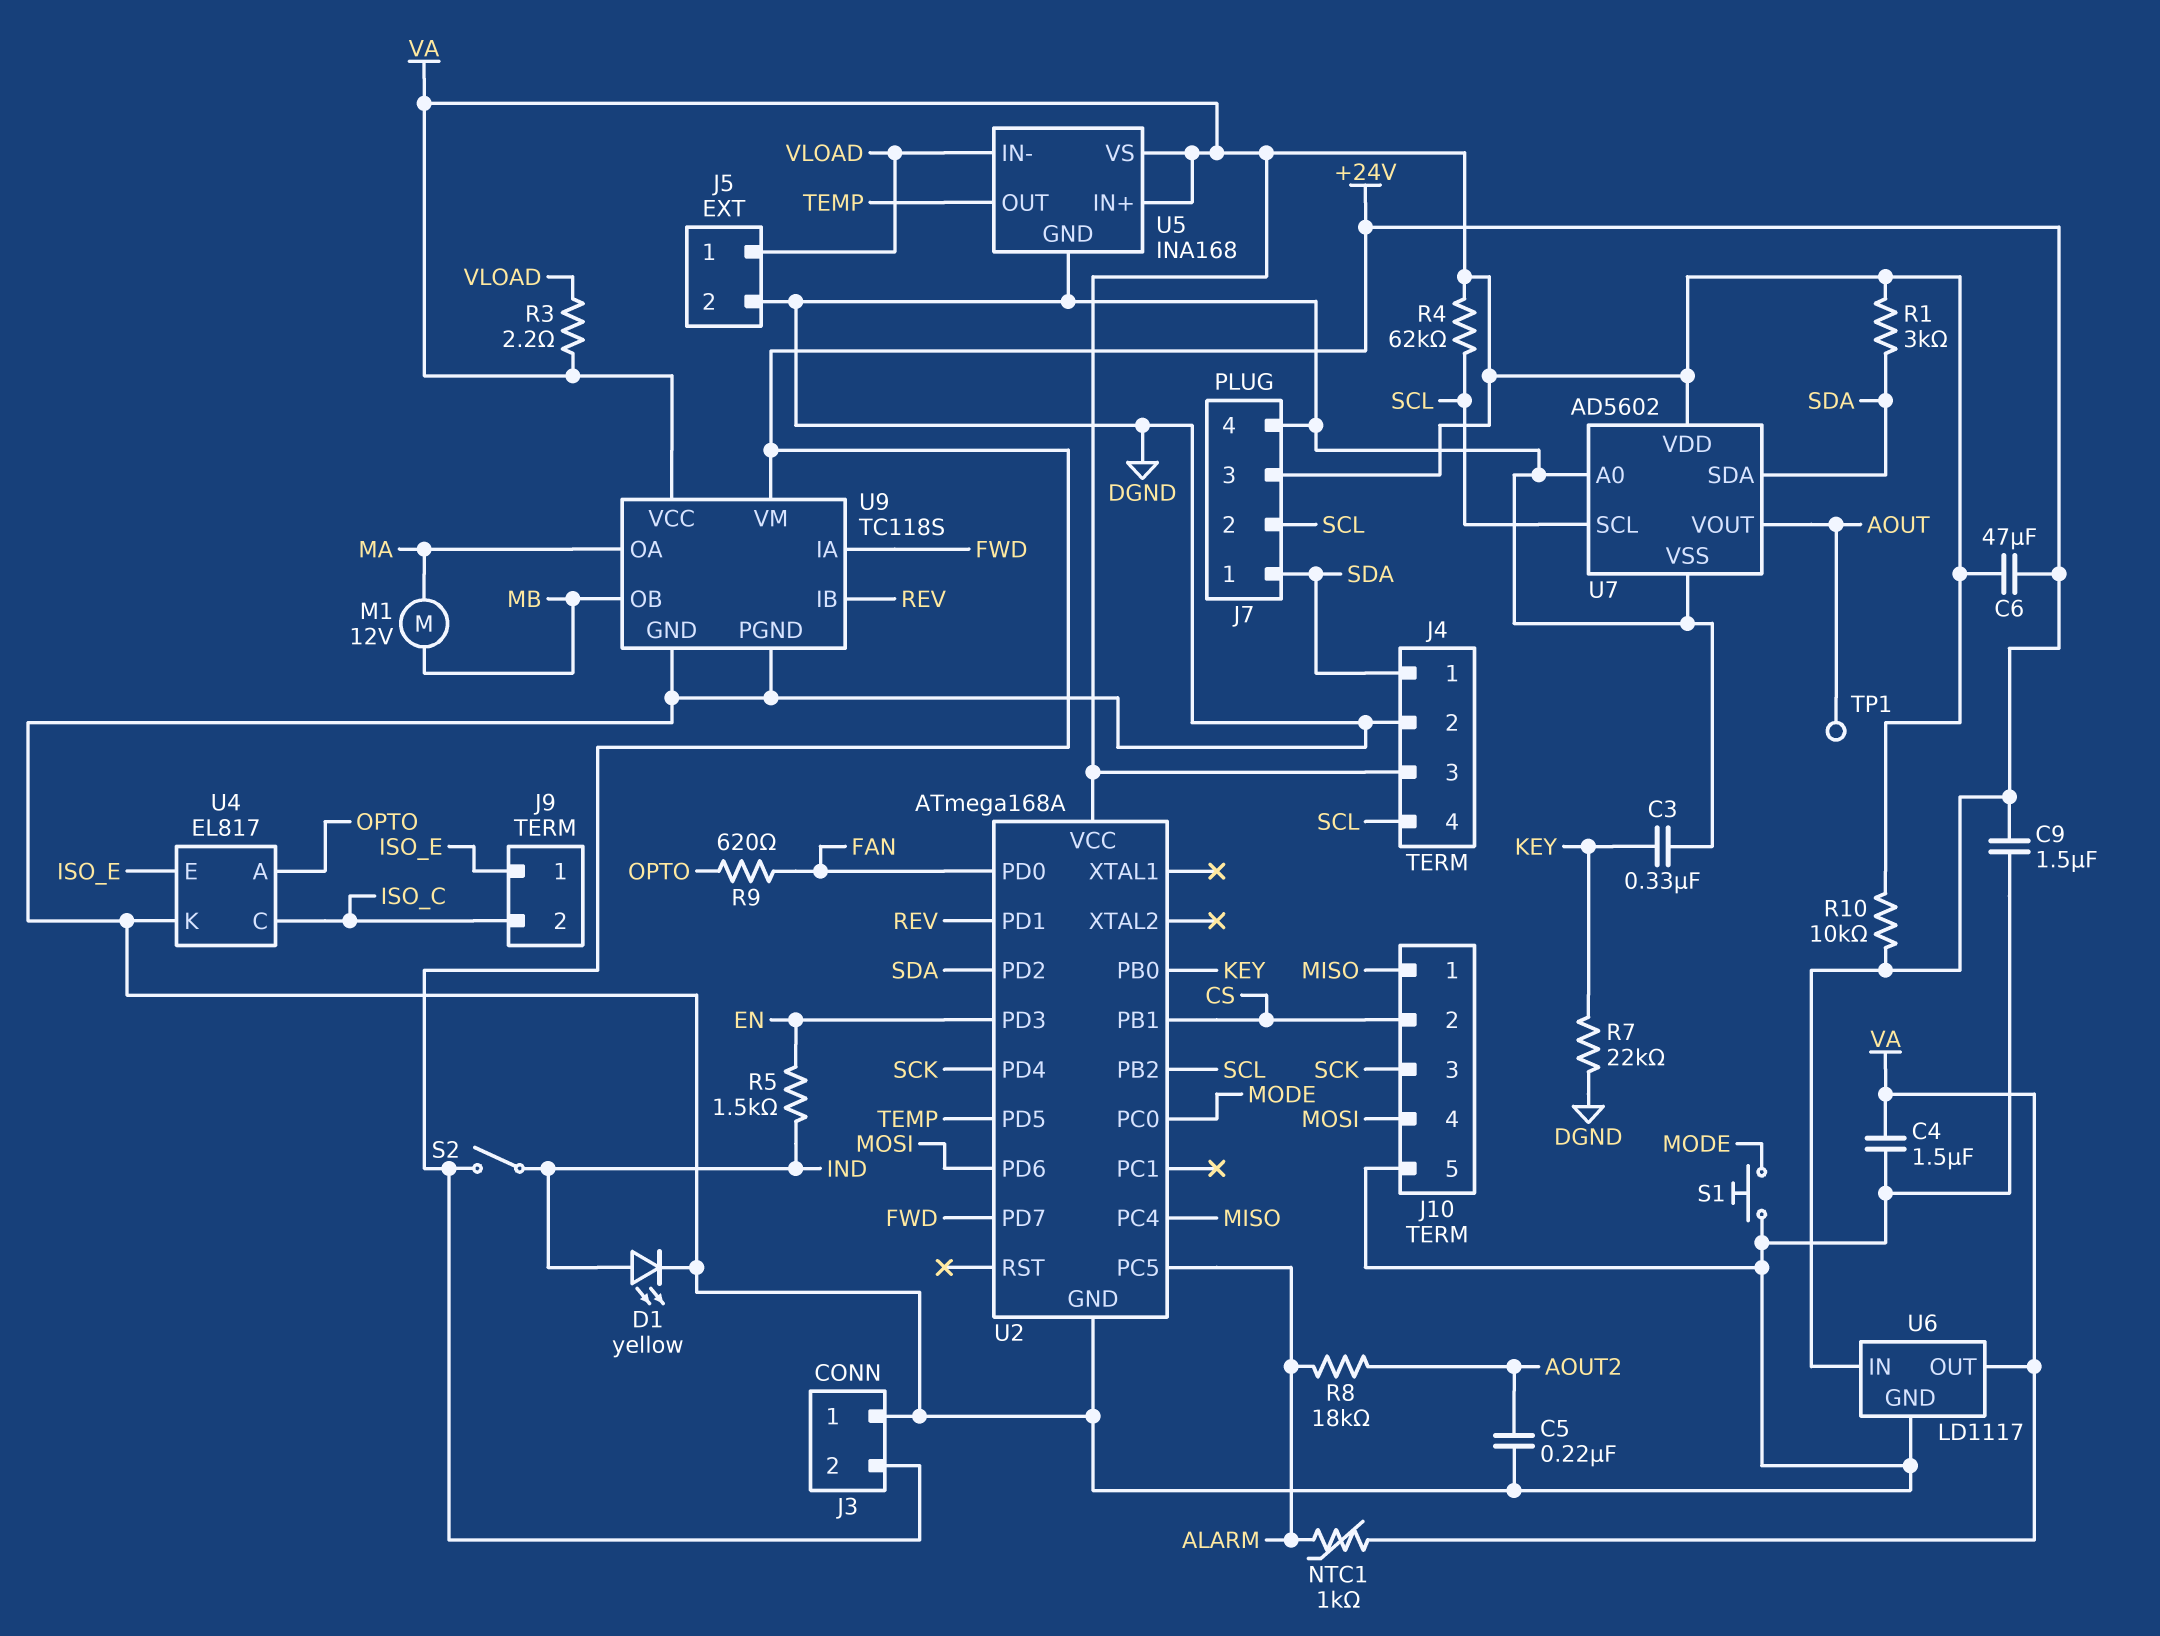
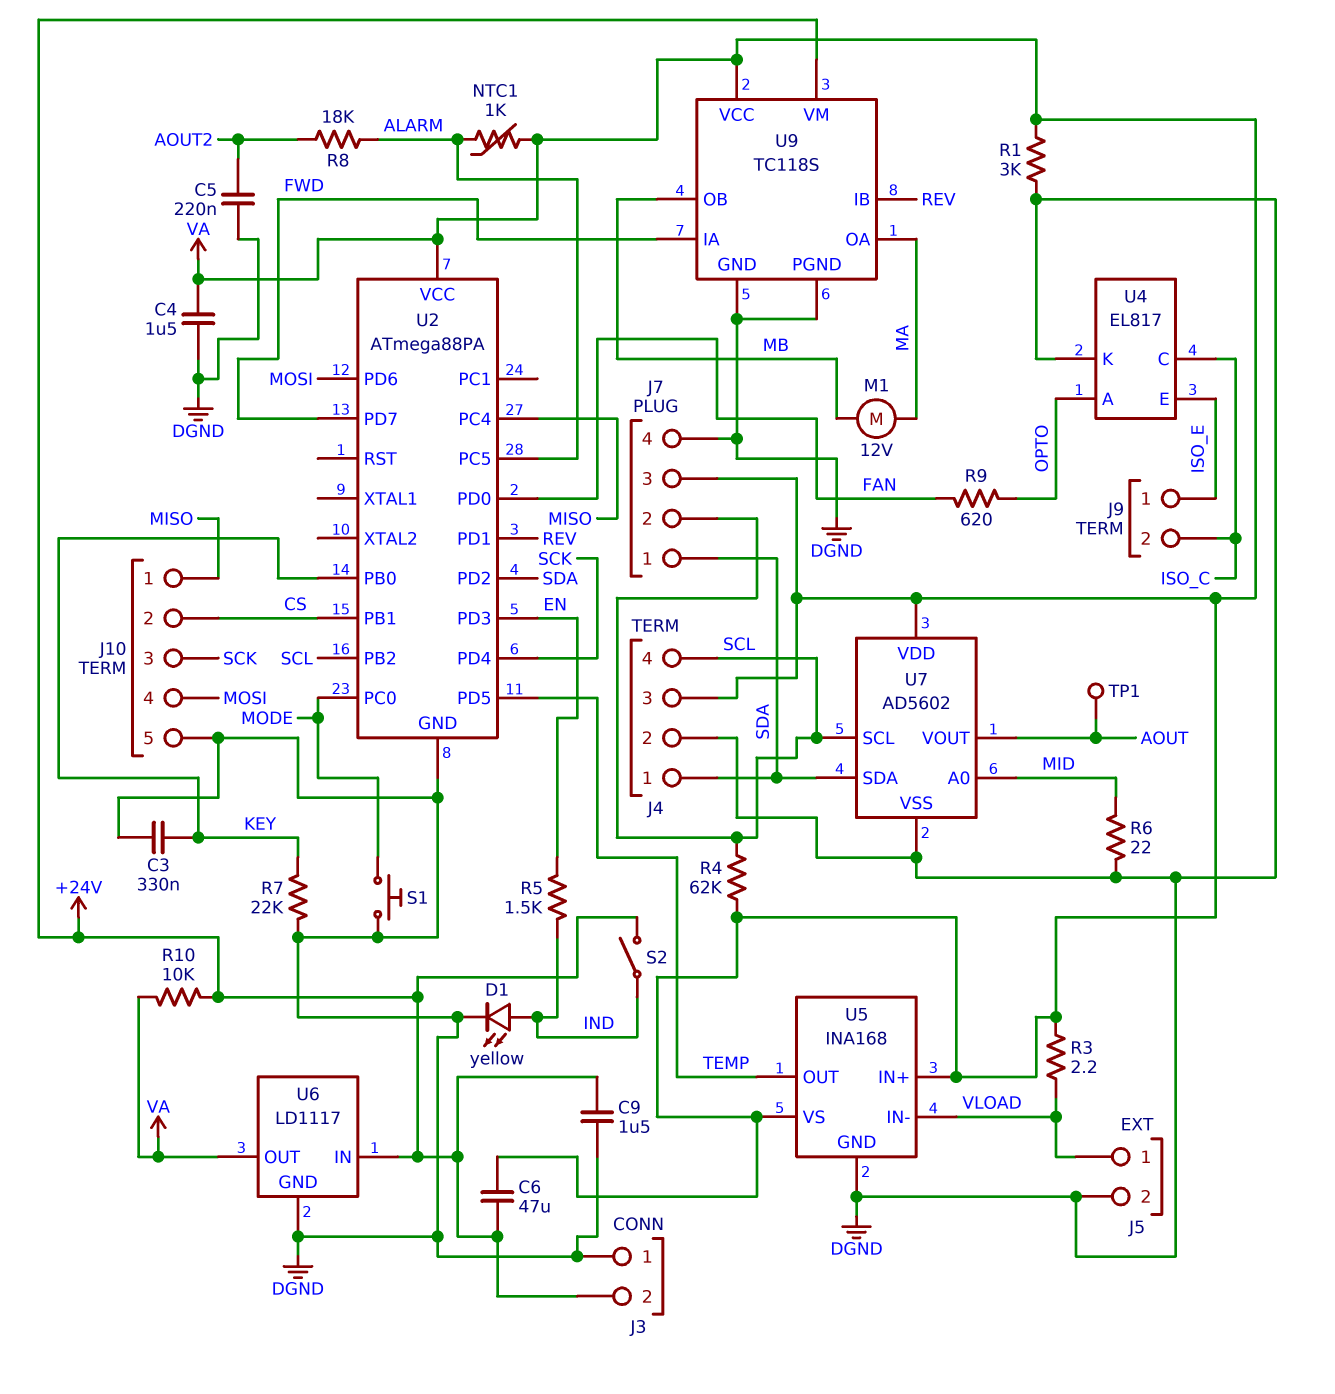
R1: 3k (SDA, VA) -> 3k (DGND, VA)
R6: none -> 22 (DGND, MID)
U2: ATmega168A -> ATmega88PA
U7 pin A0: DGND -> MID

